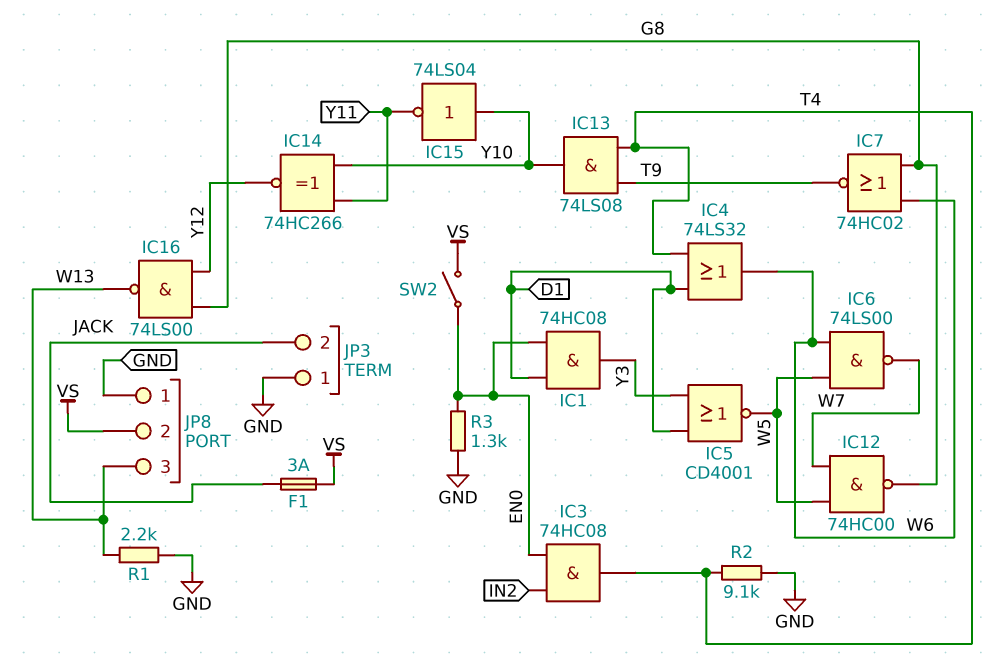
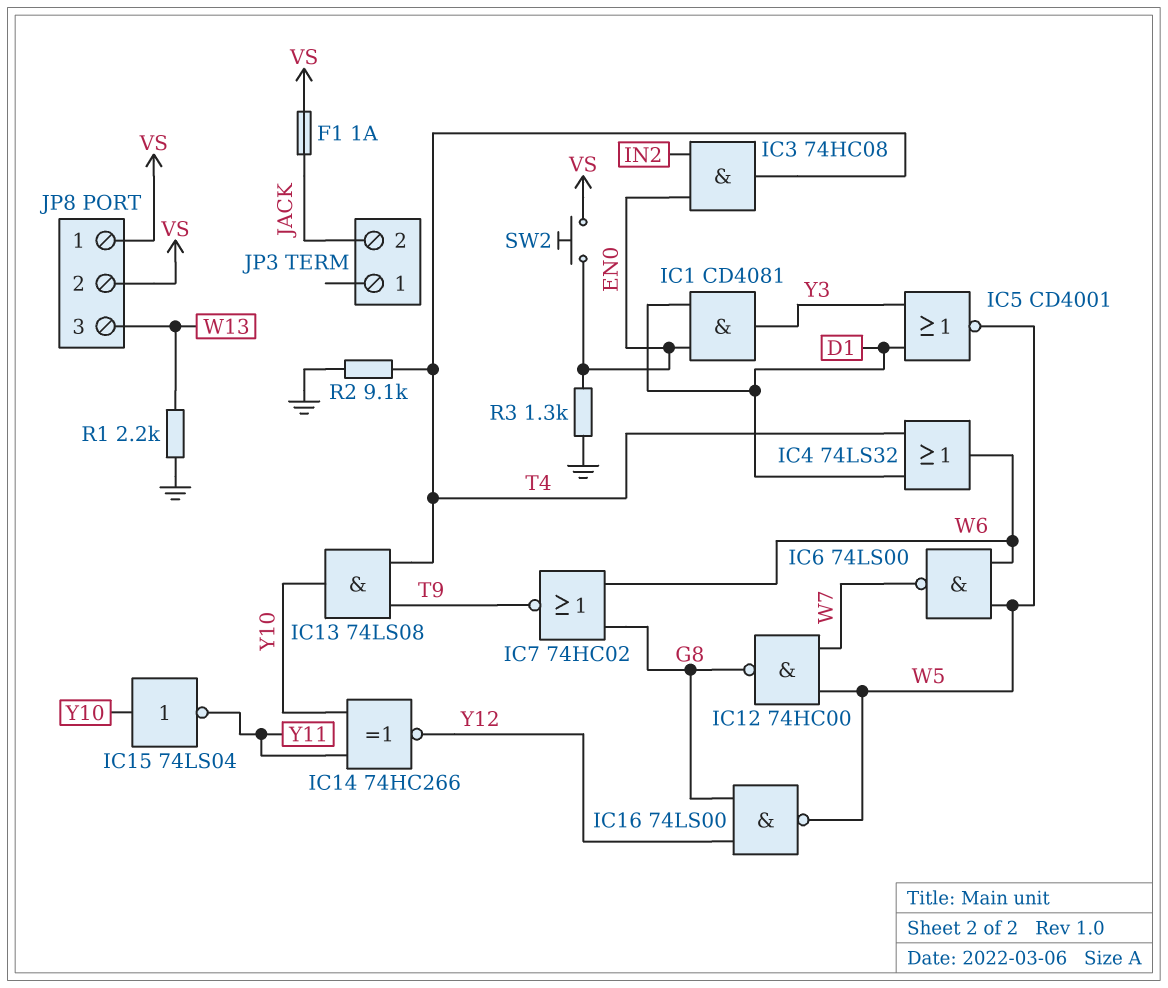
F1: 3A (JACK, VS) -> 1A (JACK, VS)
IC1: AND 74HC08 (in D1, in EN0, out Y3) -> AND CD4081 (in D1, in EN0, out Y3)
IC16: NAND 74LS00 (in G8, in Y12, out W13) -> NAND 74LS00 (in G8, in Y12, out W5)
JP3 pin 1: GND -> none
JP8 pin 1: GND -> VS
SW2: switch (EN0, VS) -> button (EN0, VS)

